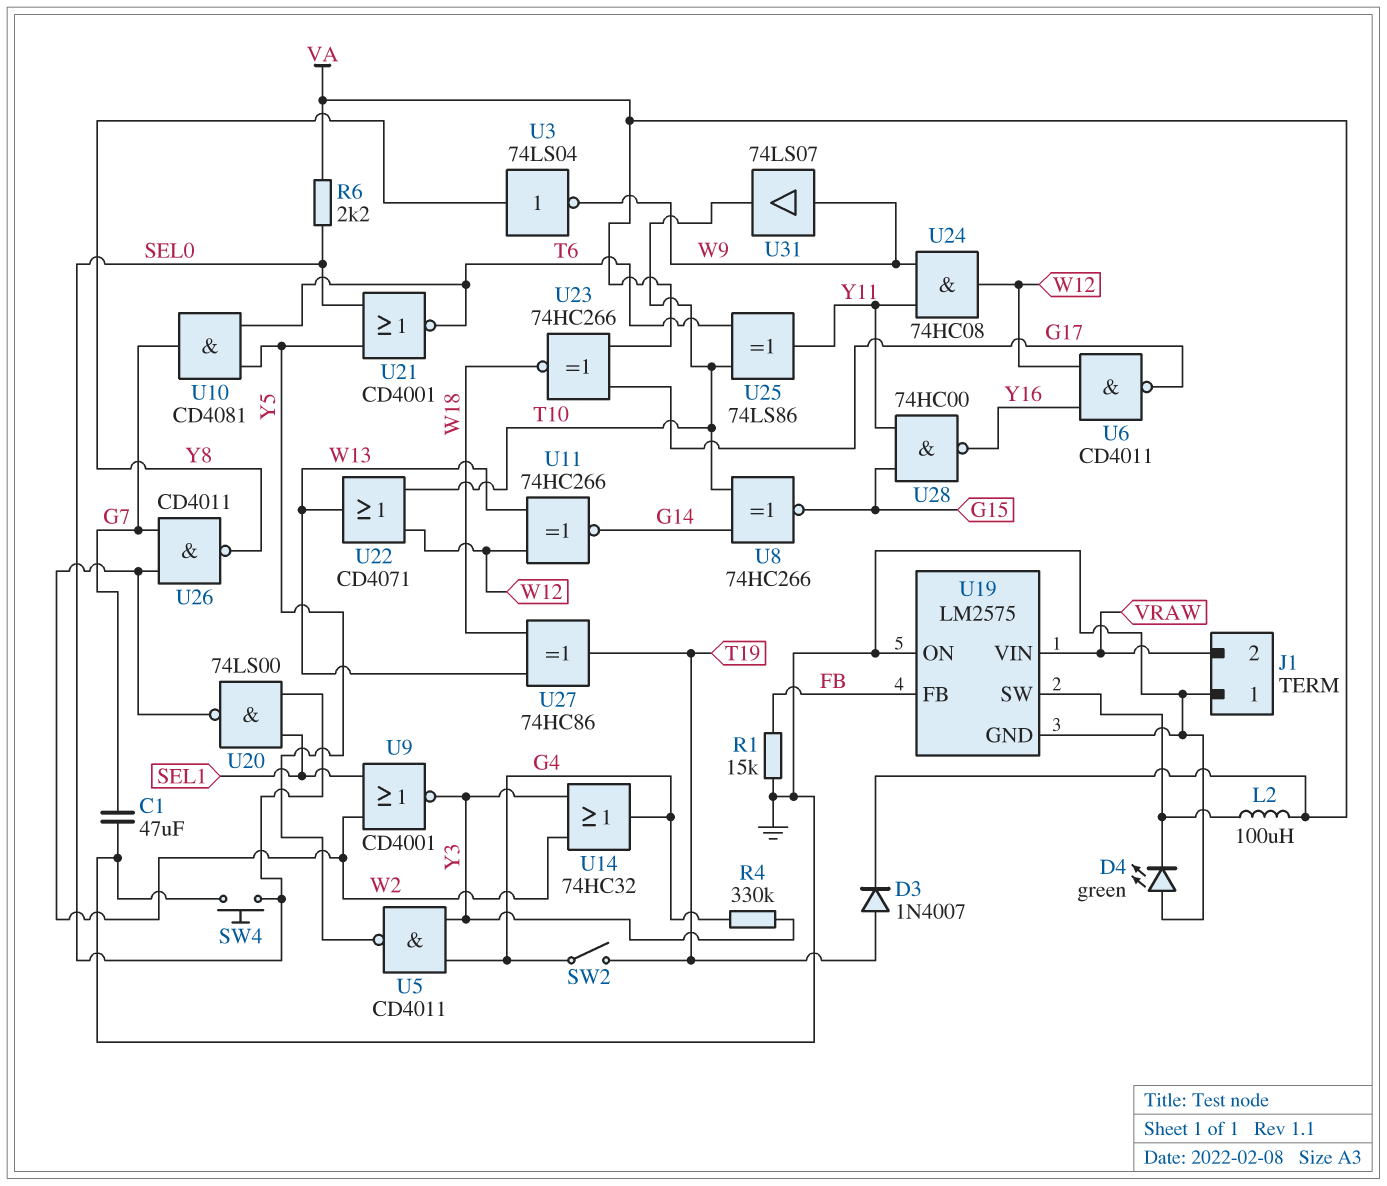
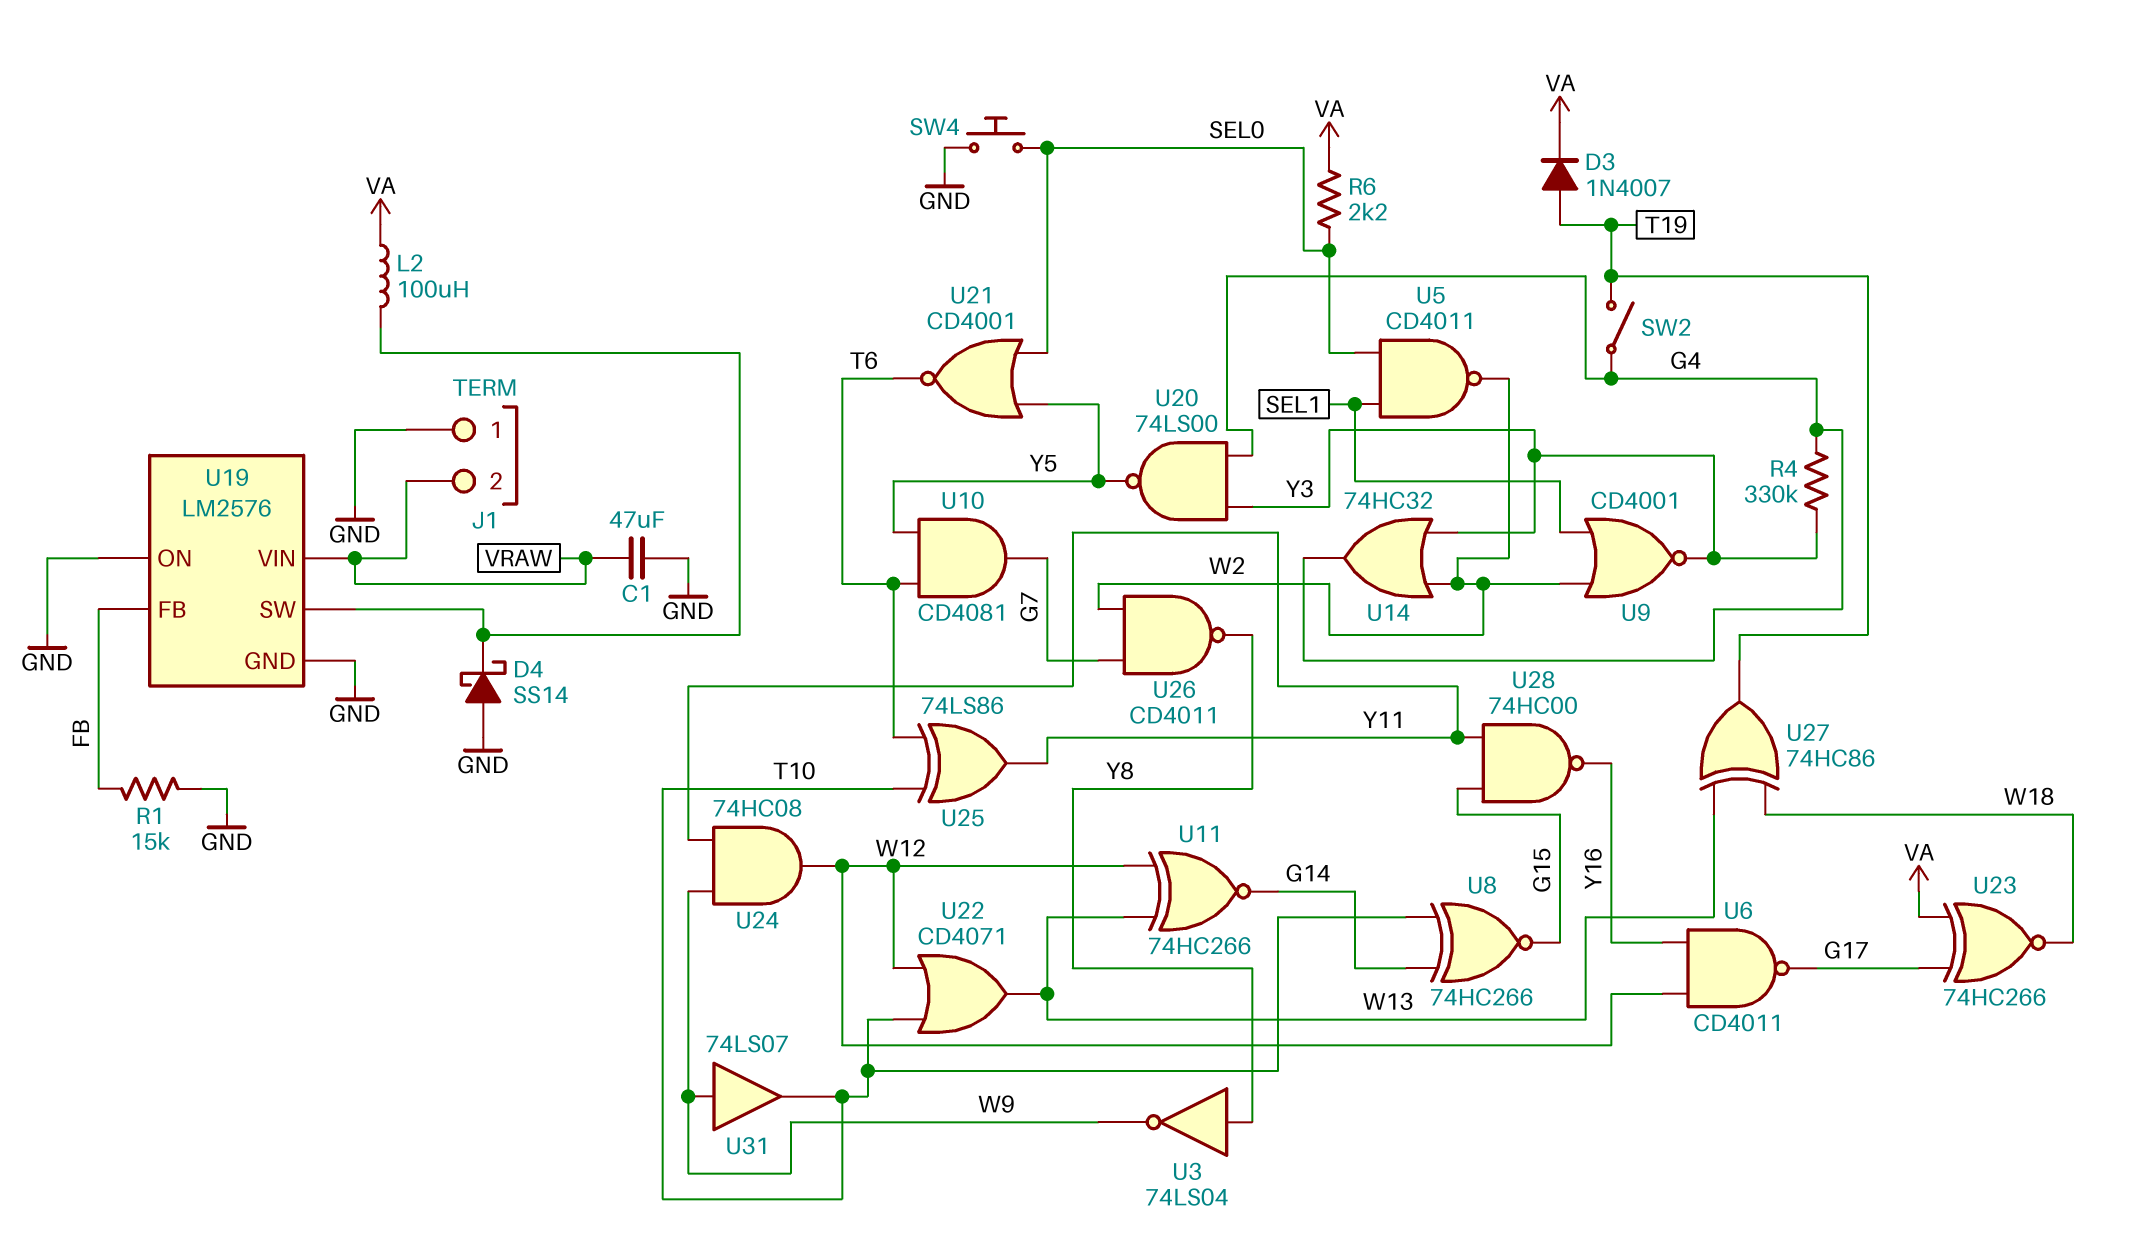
C1: 47uF (G7, GND) -> 47uF (GND, VRAW)
D4: LED green (A GND, K U19/SW) -> schottky SS14 (A GND, K U19/SW)
U5: NAND CD4011 (in G4, in Y3, out Y5) -> NAND CD4011 (in SEL0, in SEL1, out W2)
U19: LM2575 -> LM2576
U20: NAND 74LS00 (in SEL0, in SEL1, out W2) -> NAND 74LS00 (in G4, in Y3, out Y5)

